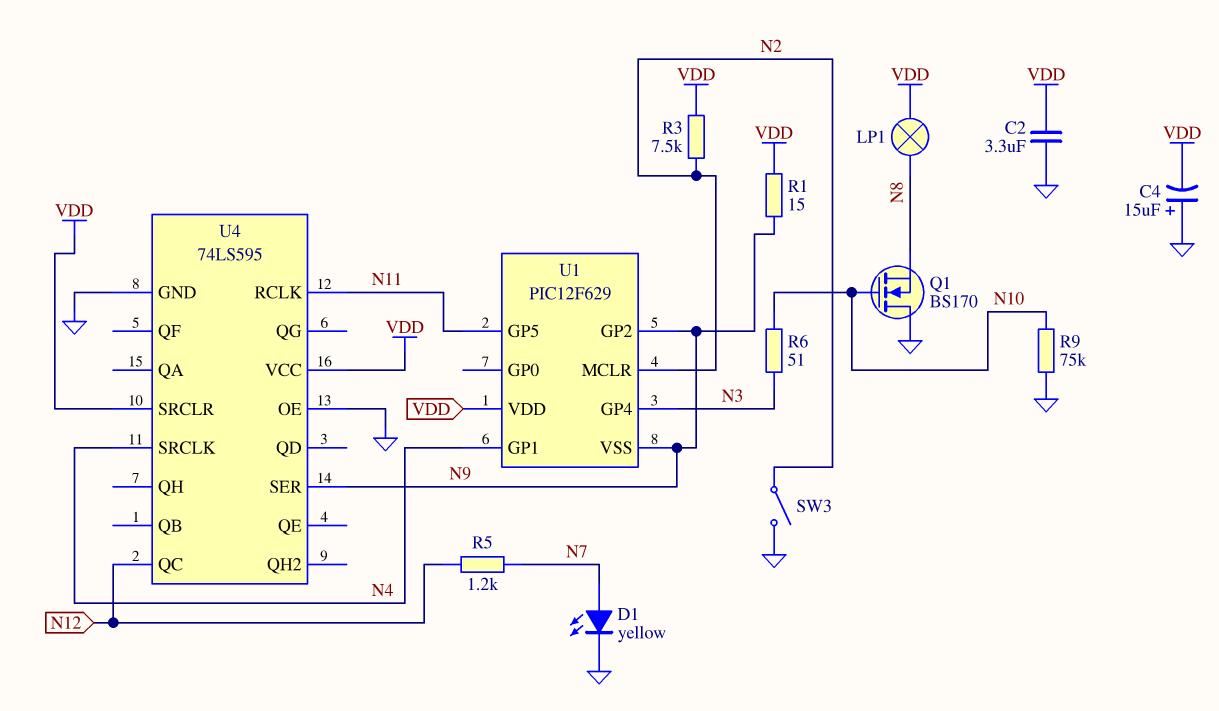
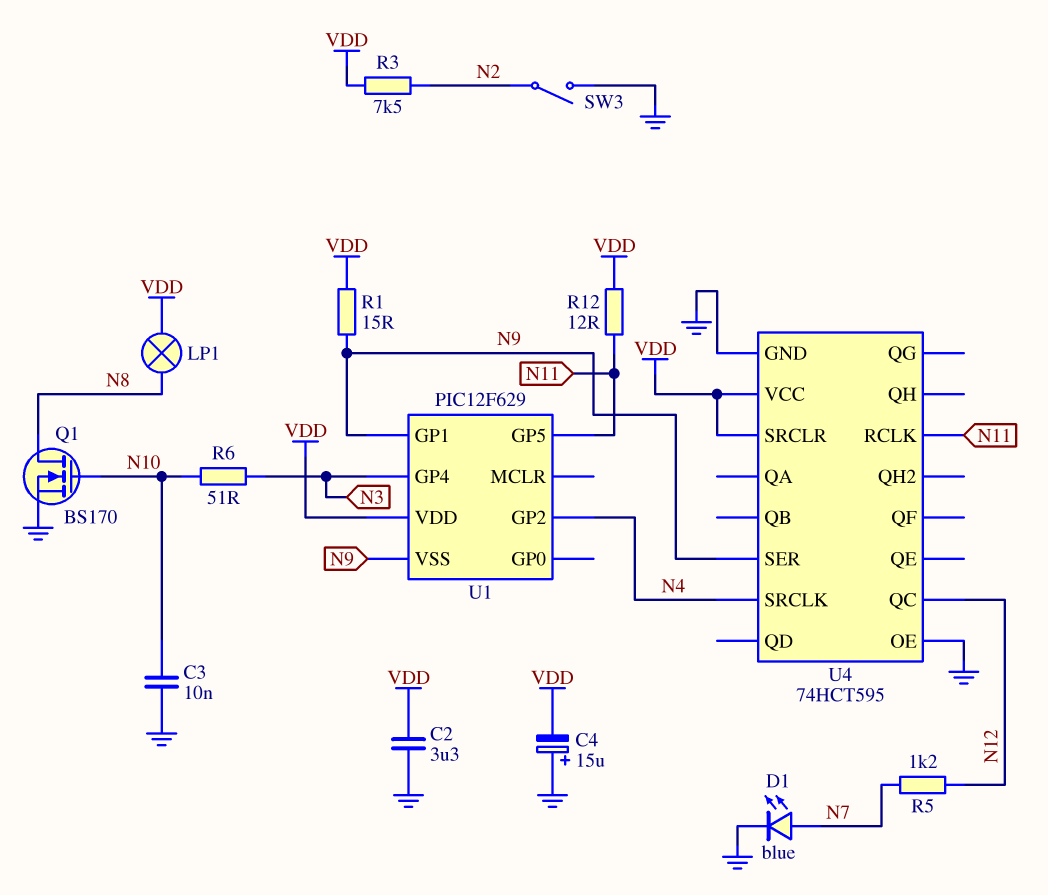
C3: none -> 10nF (GND, N10)
D1: LED yellow (A N7, K GND) -> LED blue (A N7, K GND)
Q1: NMOS BS170 (G N10, D GND, S N8) -> NMOS BS170 (G N10, D N8, S GND)
R9: 75k (GND, N10) -> none
R12: none -> 12 (N11, VDD)
U1 pin GP1: N4 -> N9
U1 pin GP2: N9 -> N4
U1 pin MCLR: N2 -> none
U4: 74LS595 -> 74HCT595

